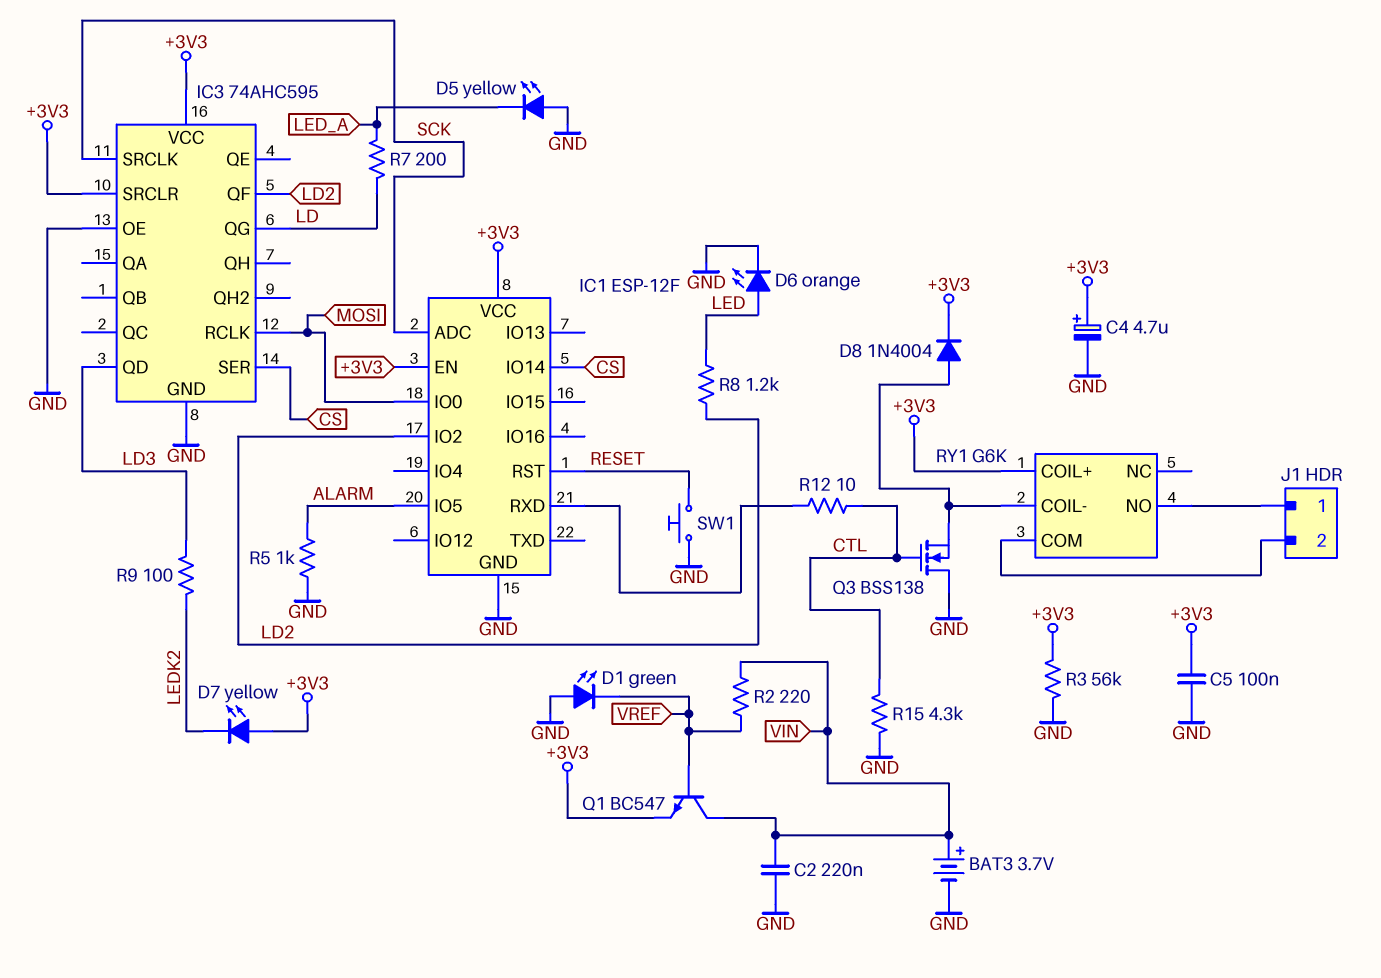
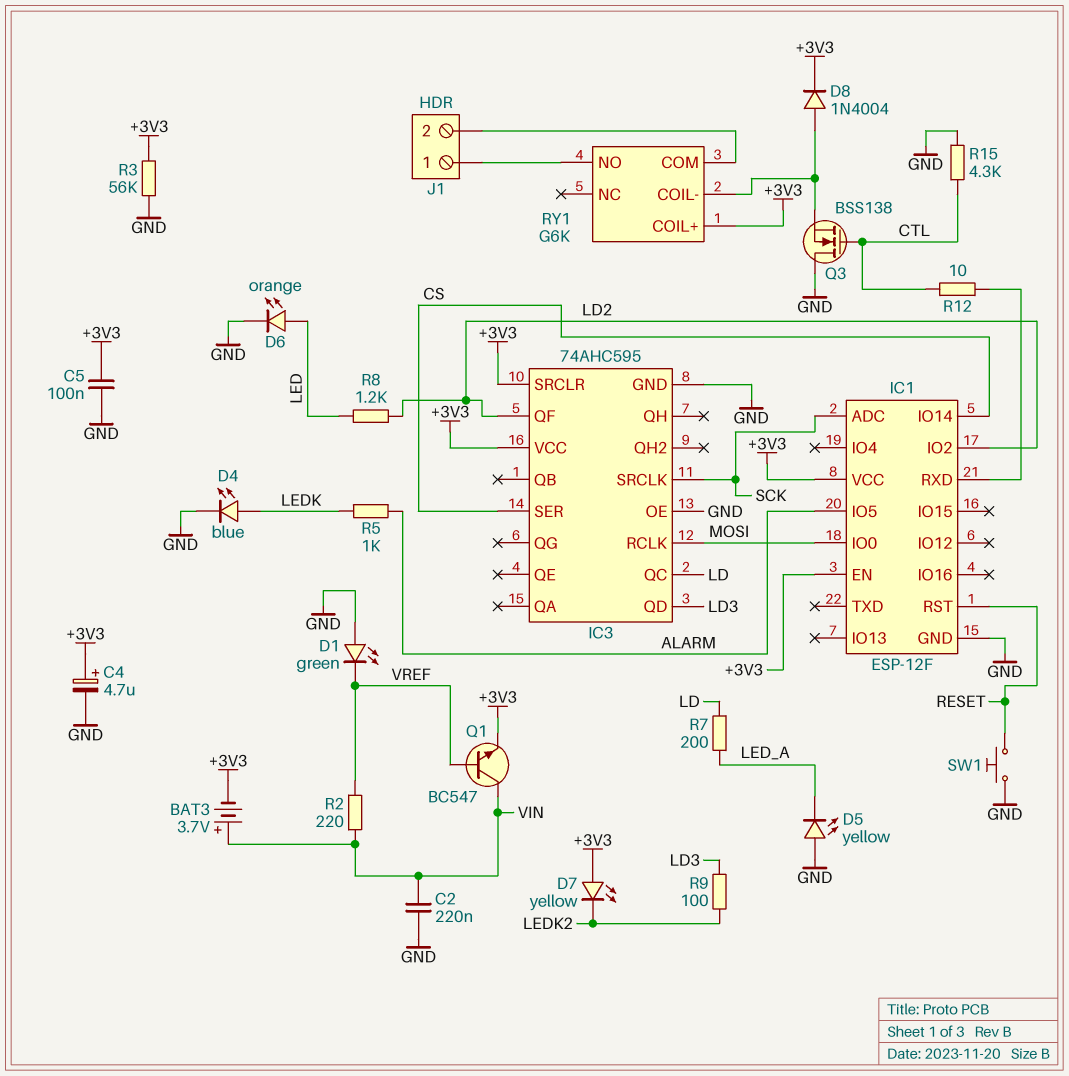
BAT3: 3.7V (plus VIN, minus GND) -> 3.7V (plus VIN, minus +3V3)
D4: none -> LED blue (A LEDK, K GND)
IC3 pin QC: none -> LD
IC3 pin QG: LD -> none
R5: 1k (ALARM, GND) -> 1k (ALARM, LEDK)

